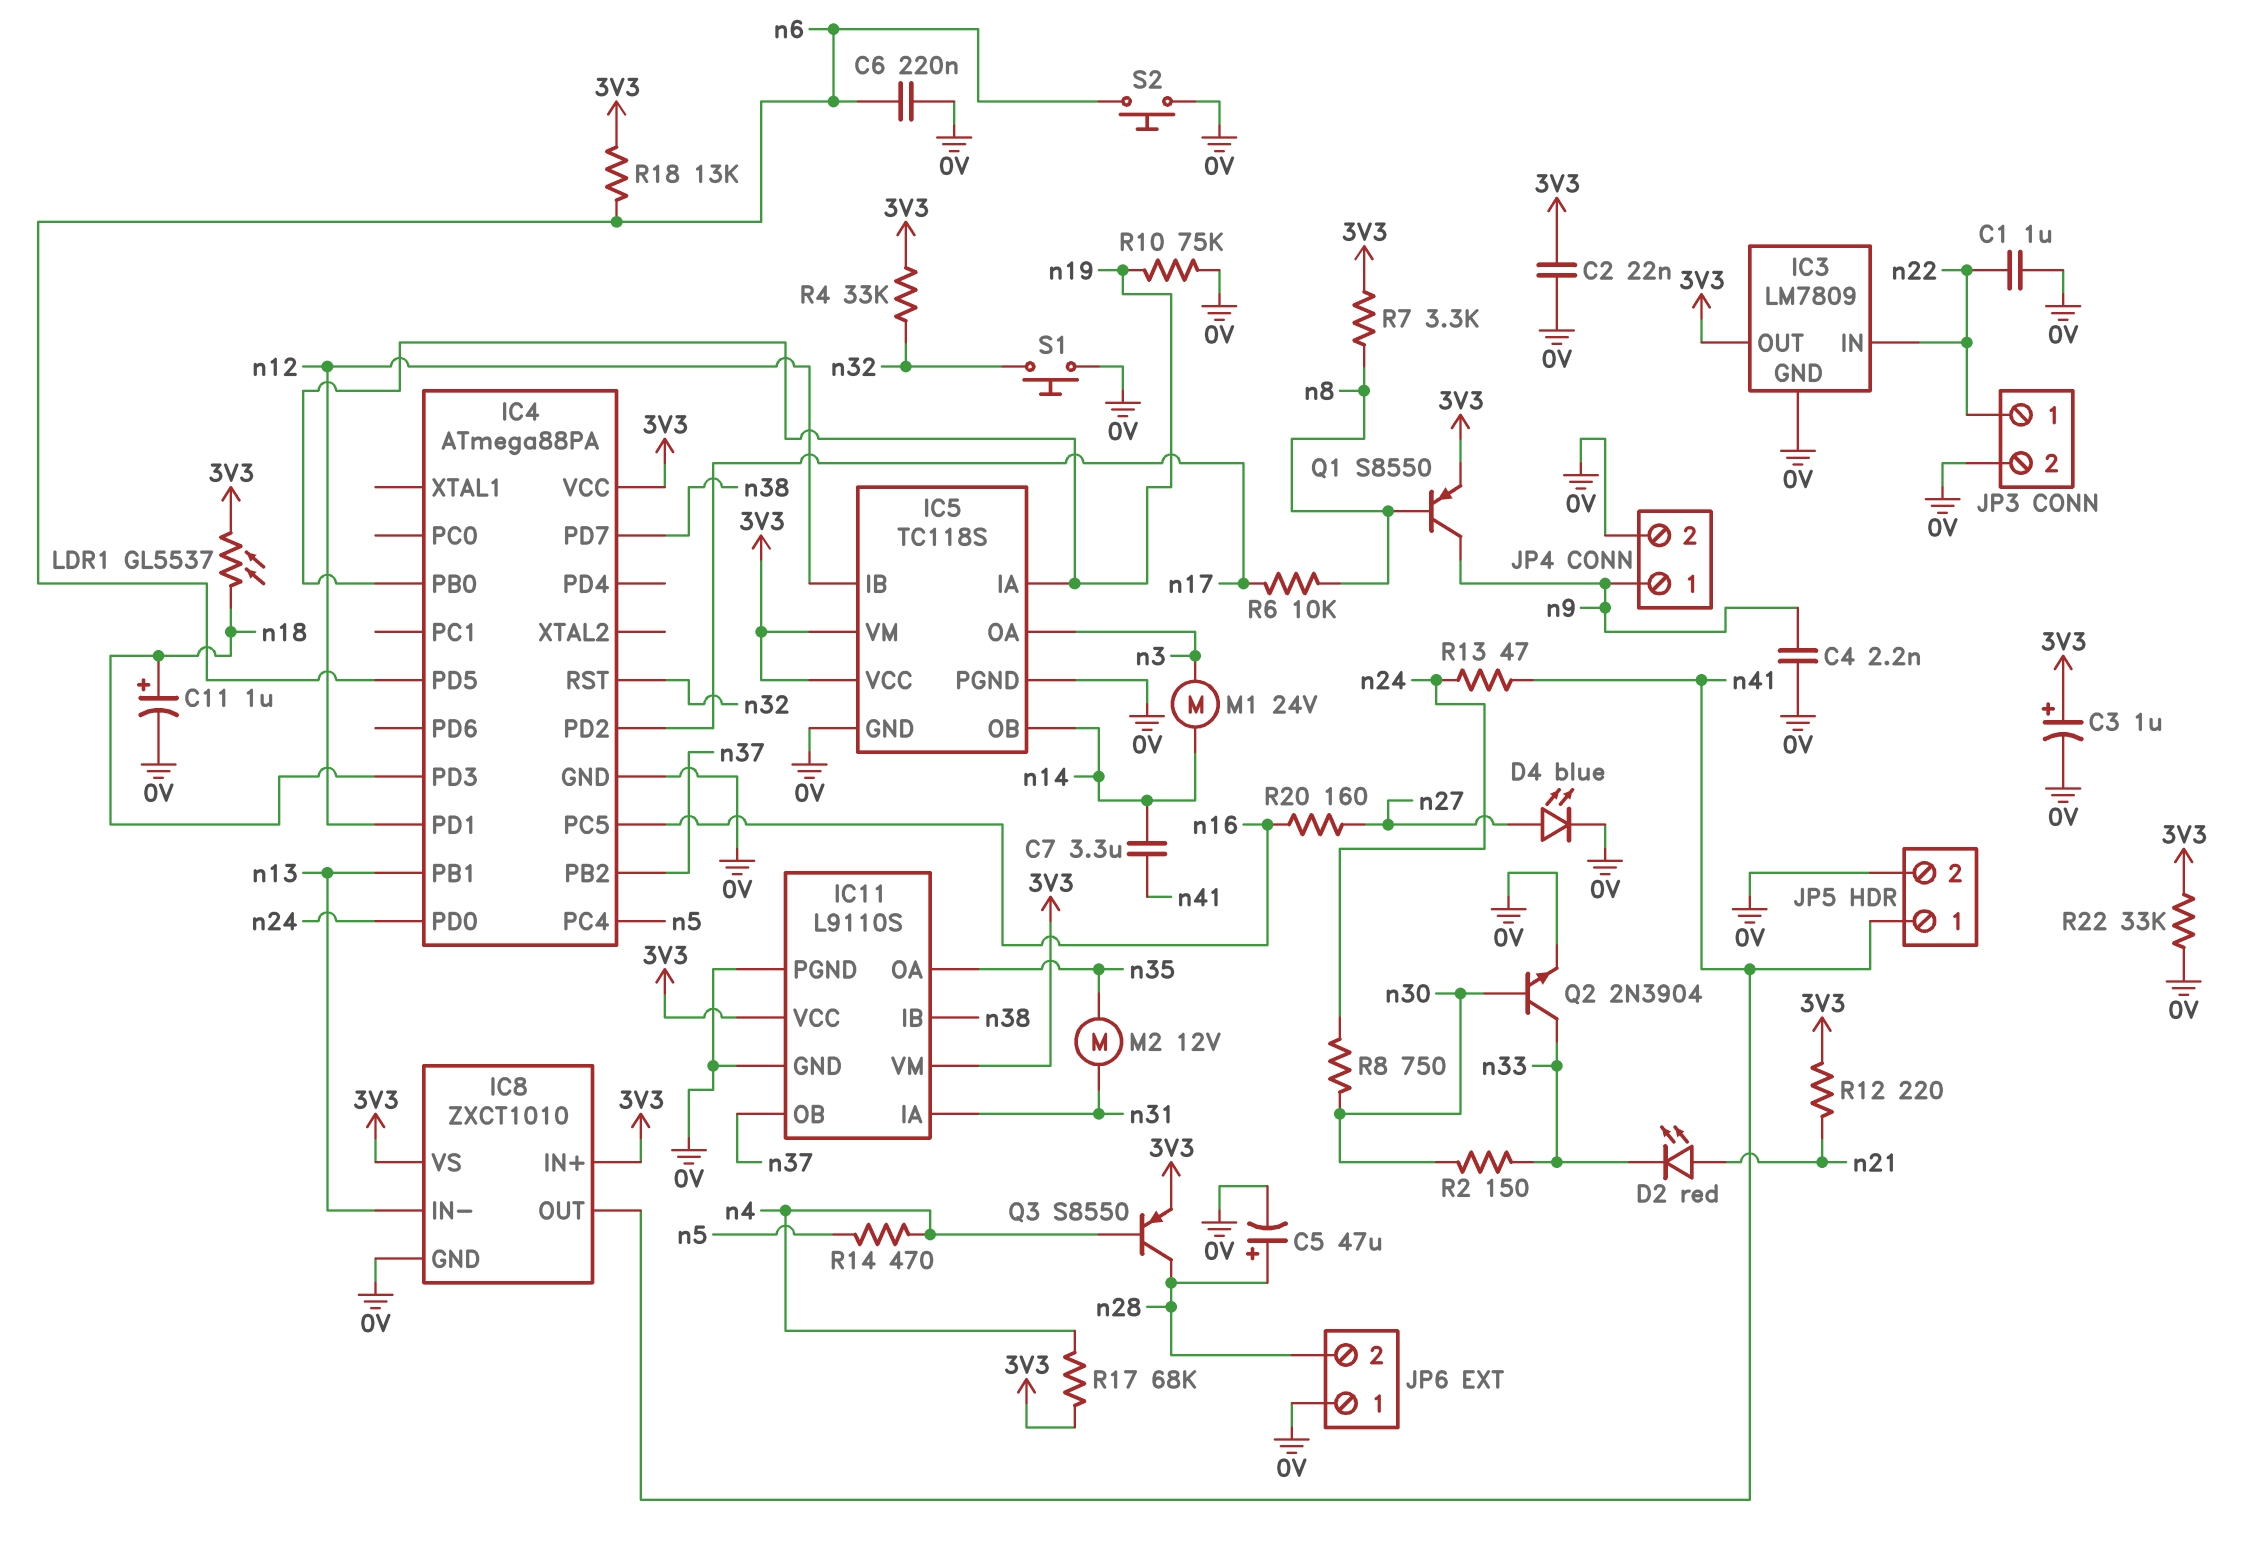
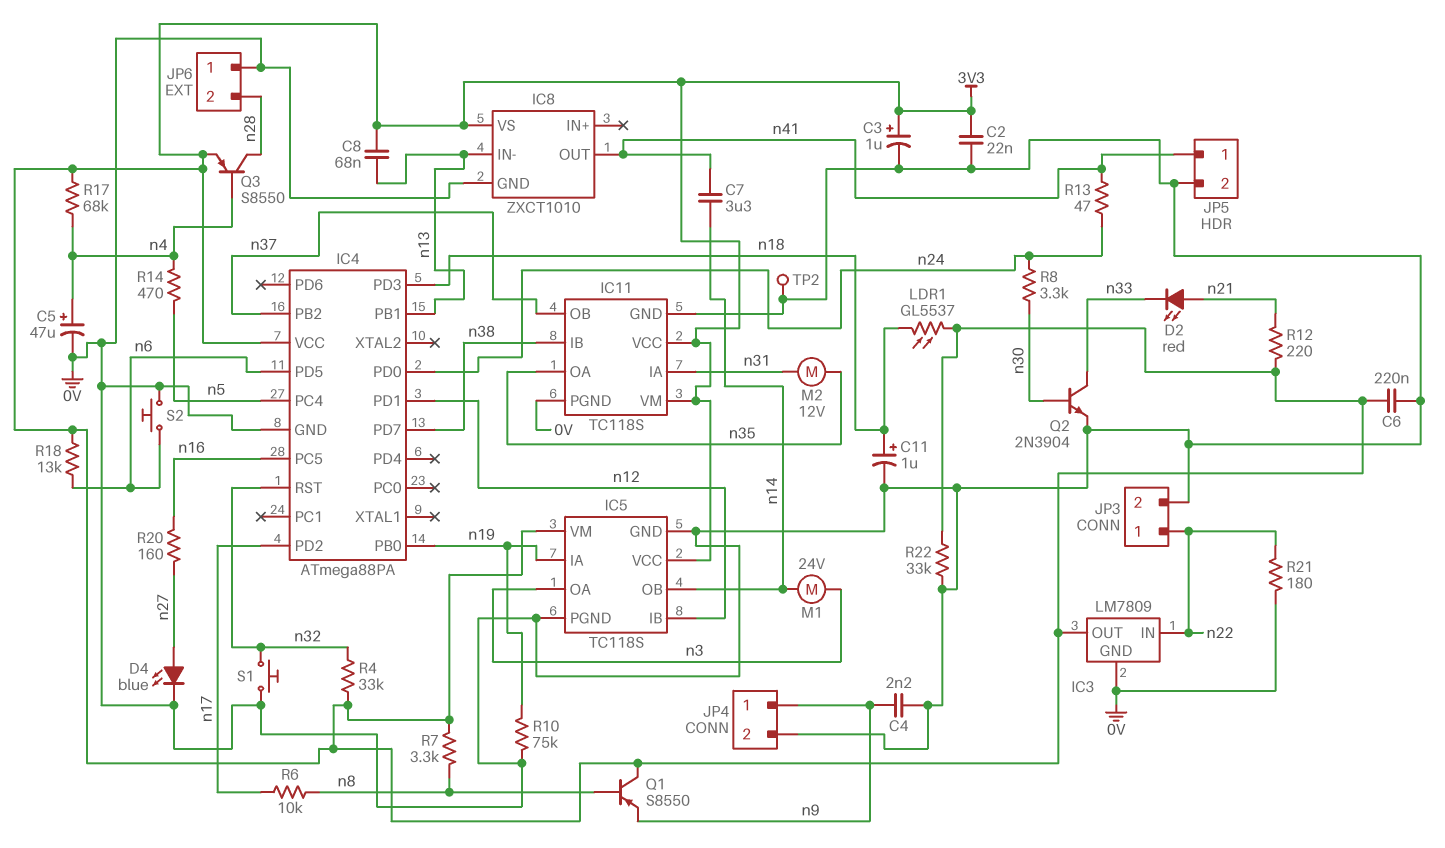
C1: 1uF (0V, n22) -> none
C5: 47uF (plus n28, minus 0V) -> 47uF (plus n4, minus 0V)
C6: 220nF (0V, n6) -> 220nF (0V, 3V3)
C8: none -> 68nF (3V3, n13)
IC8 pin IN+: 3V3 -> none
IC11: L9110S -> TC118S
Q1: PNP S8550 (B n8, C n9, E 3V3) -> PNP S8550 (B n8, C 3V3, E n9)
R2: 150 (n30, n33) -> none
R8: 750 (n24, n30) -> 3.3k (n24, n30)
R21: none -> 180 (0V, n22)
TP2: none -> test point (0V)

